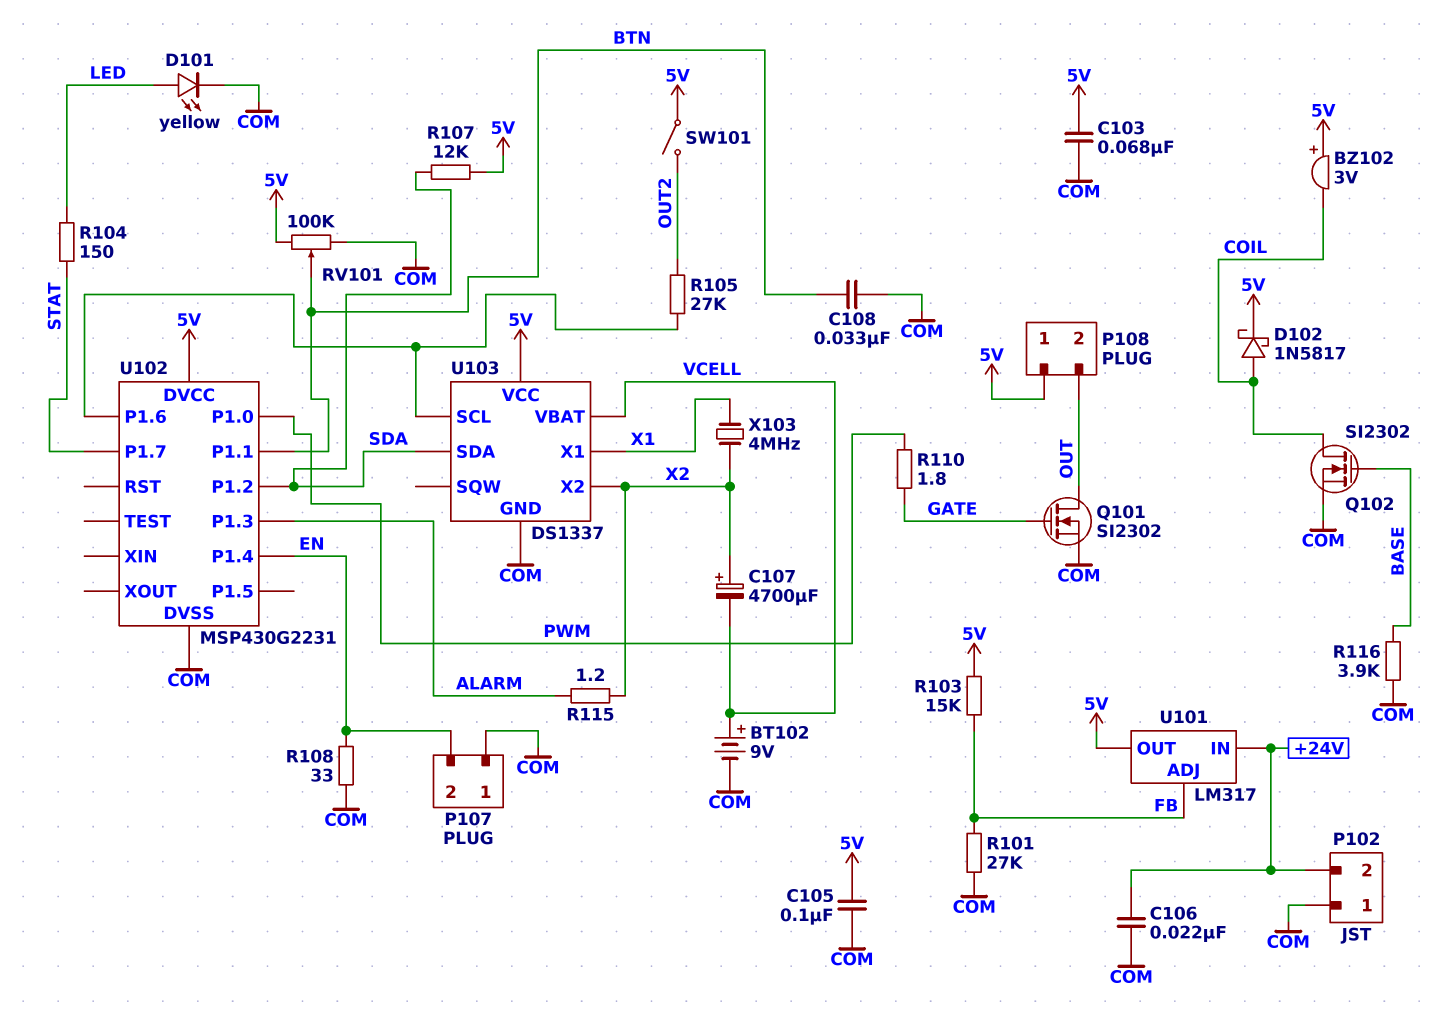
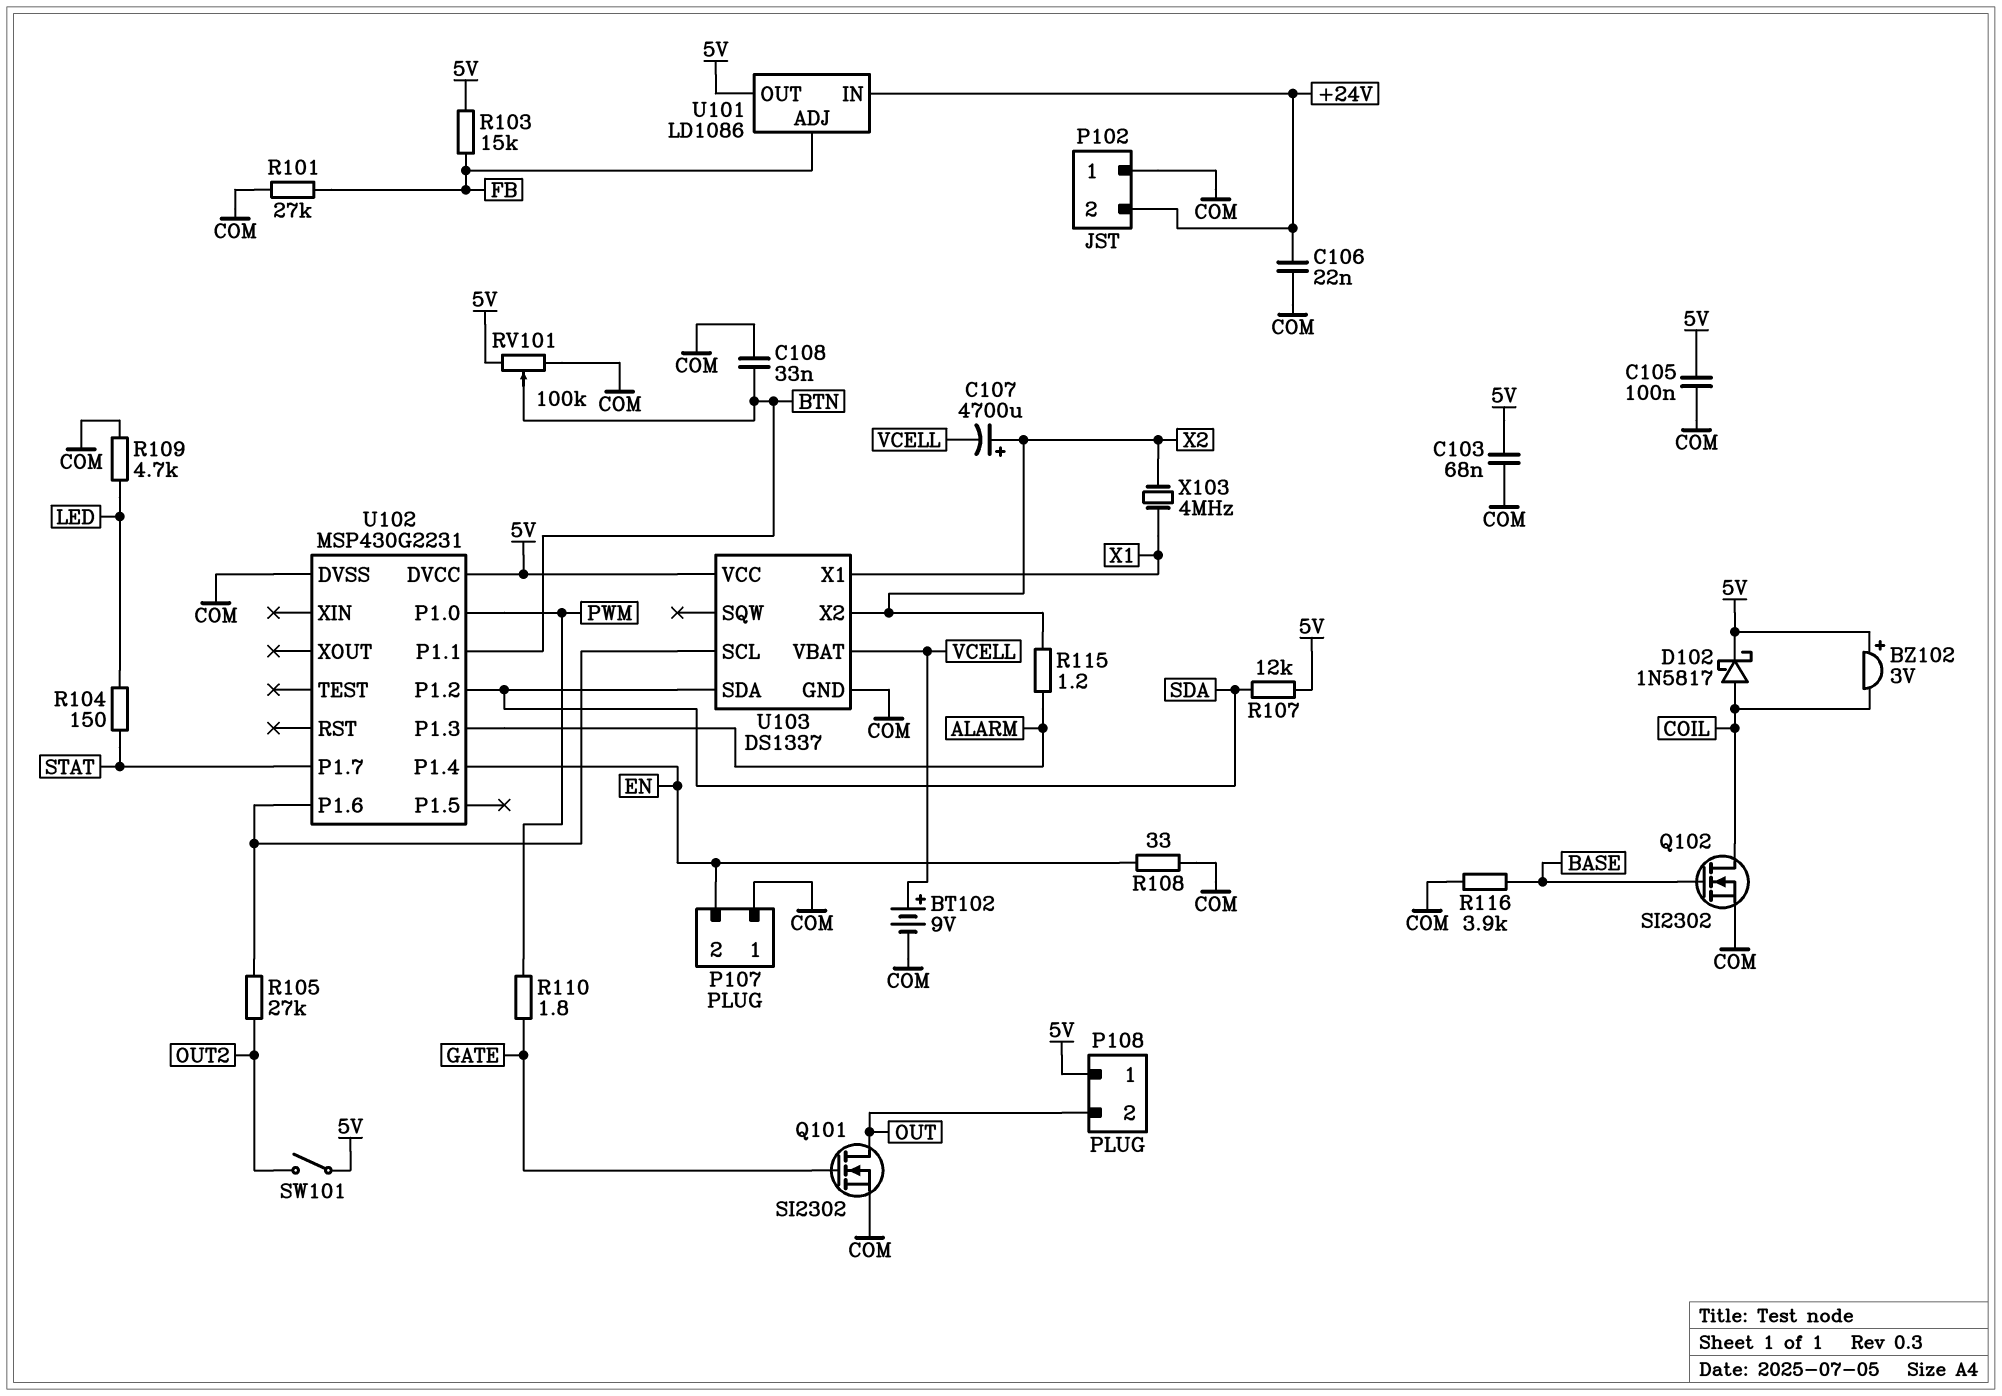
D101: LED yellow (A LED, K COM) -> none
R109: none -> 4.7k (COM, LED)
U101: LM317 -> LD1086

